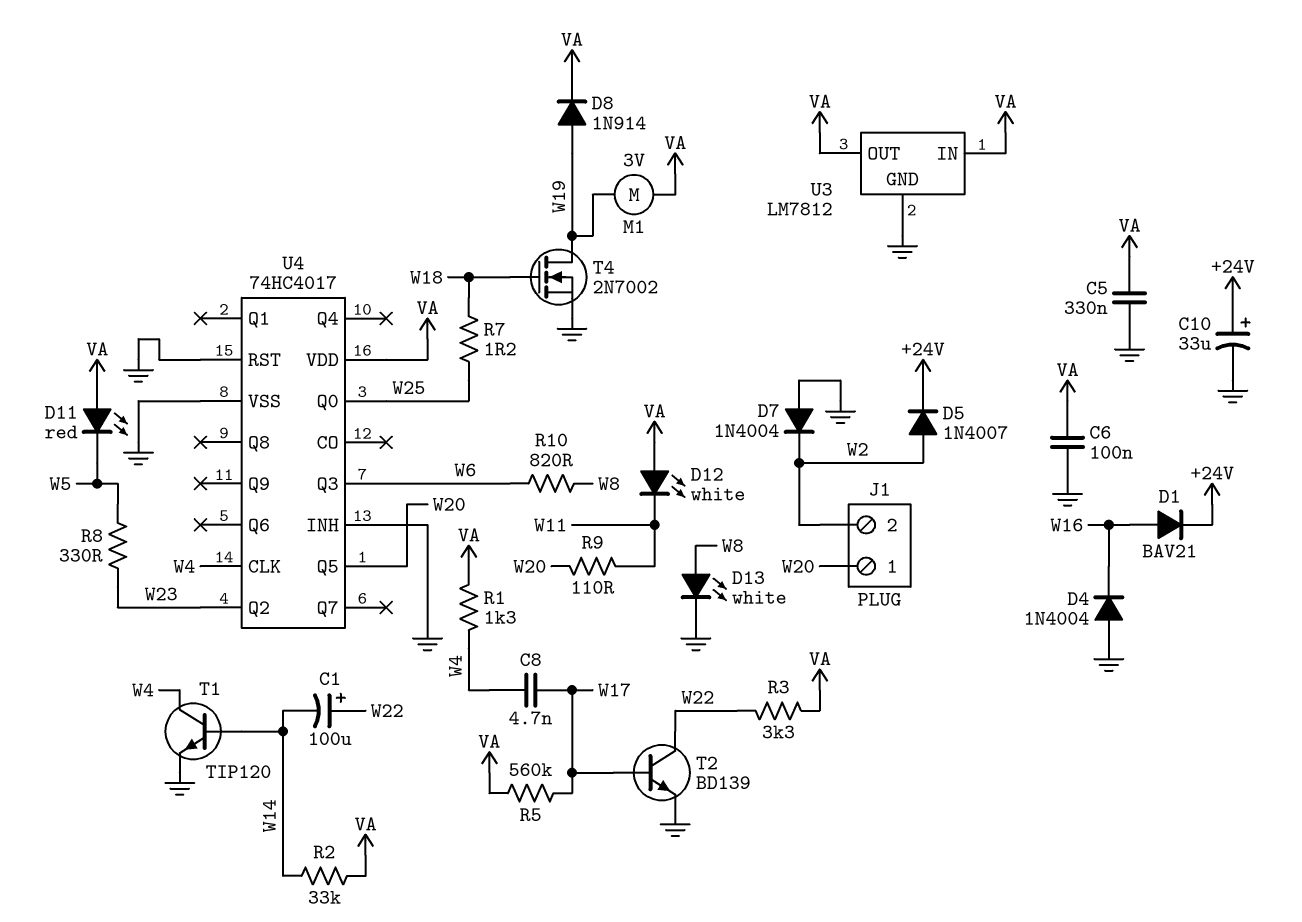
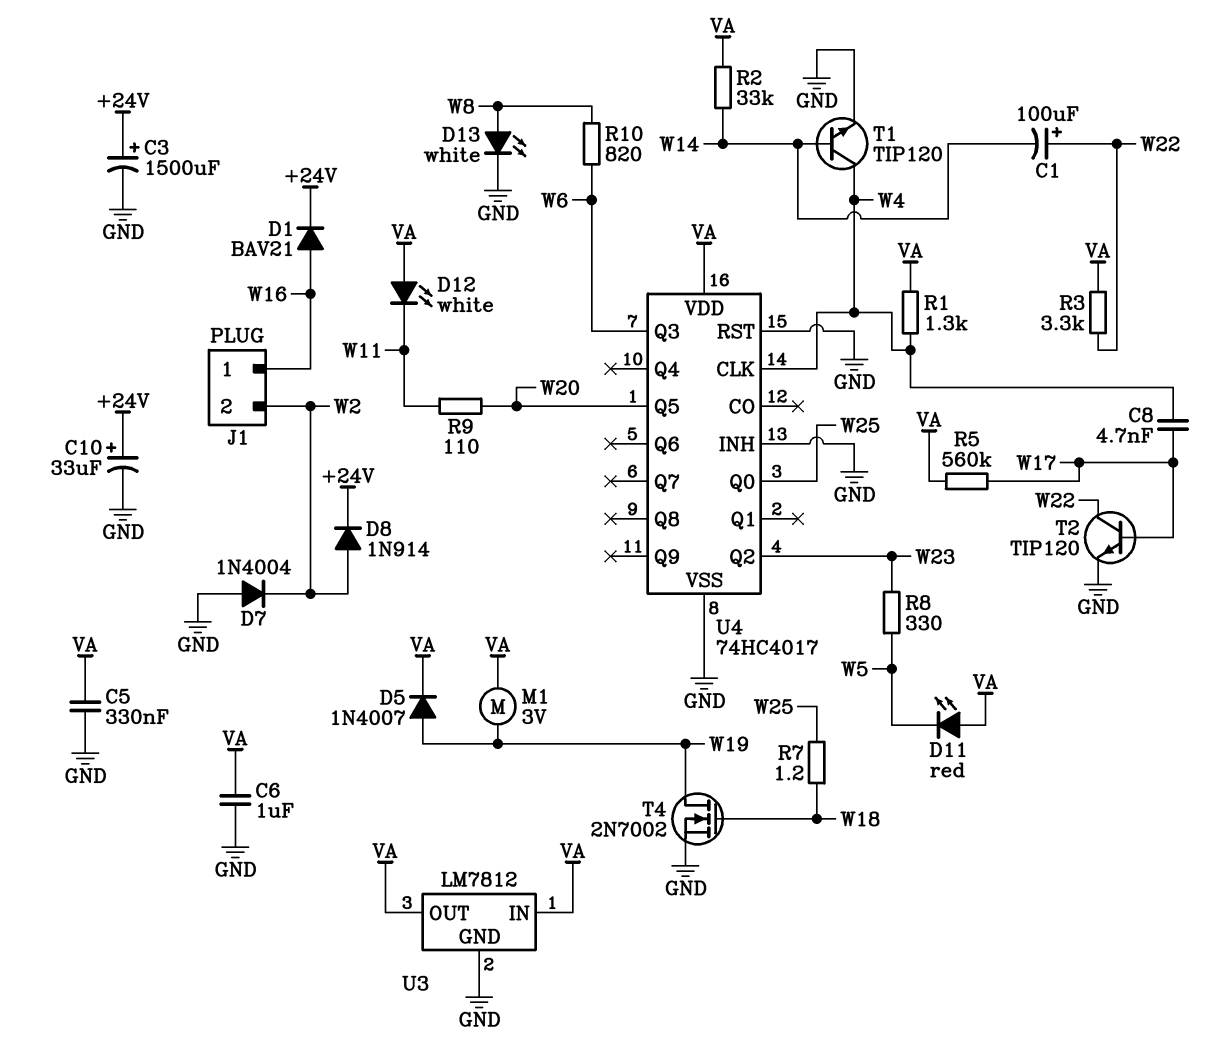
C3: none -> 1500uF (plus +24V, minus GND)
C6: 100nF (GND, VA) -> 1uF (GND, VA)
D4: diode 1N4004 (A GND, K W16) -> none
D5: diode 1N4007 (A W2, K +24V) -> diode 1N4007 (A W19, K VA)
D8: diode 1N914 (A W19, K VA) -> diode 1N914 (A W2, K +24V)
J1 pin 1: W20 -> W16
T2: NPN BD139 (B W17, C W22, E GND) -> NPN TIP120 (B W17, C W22, E GND)

